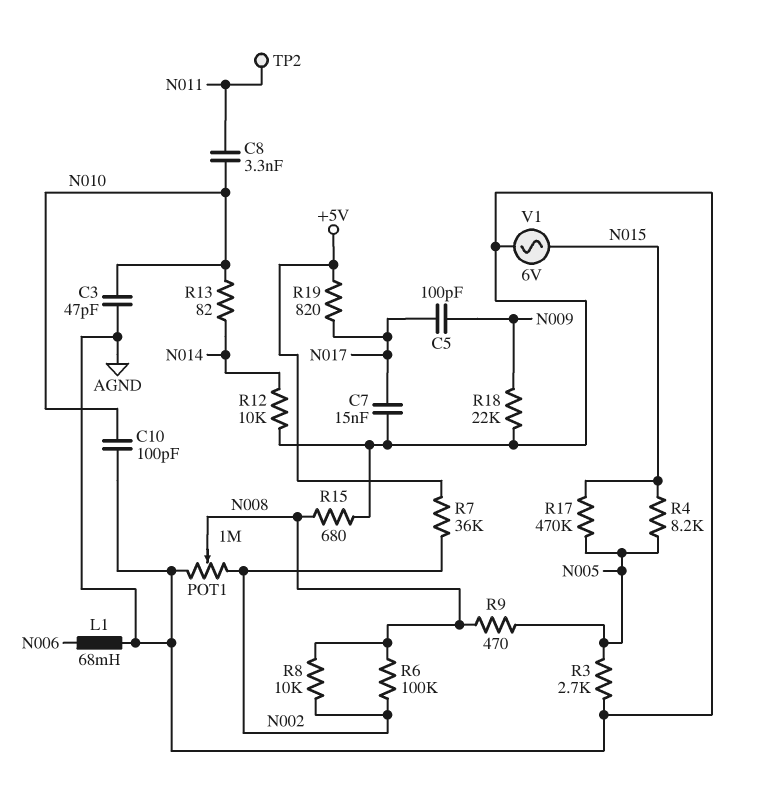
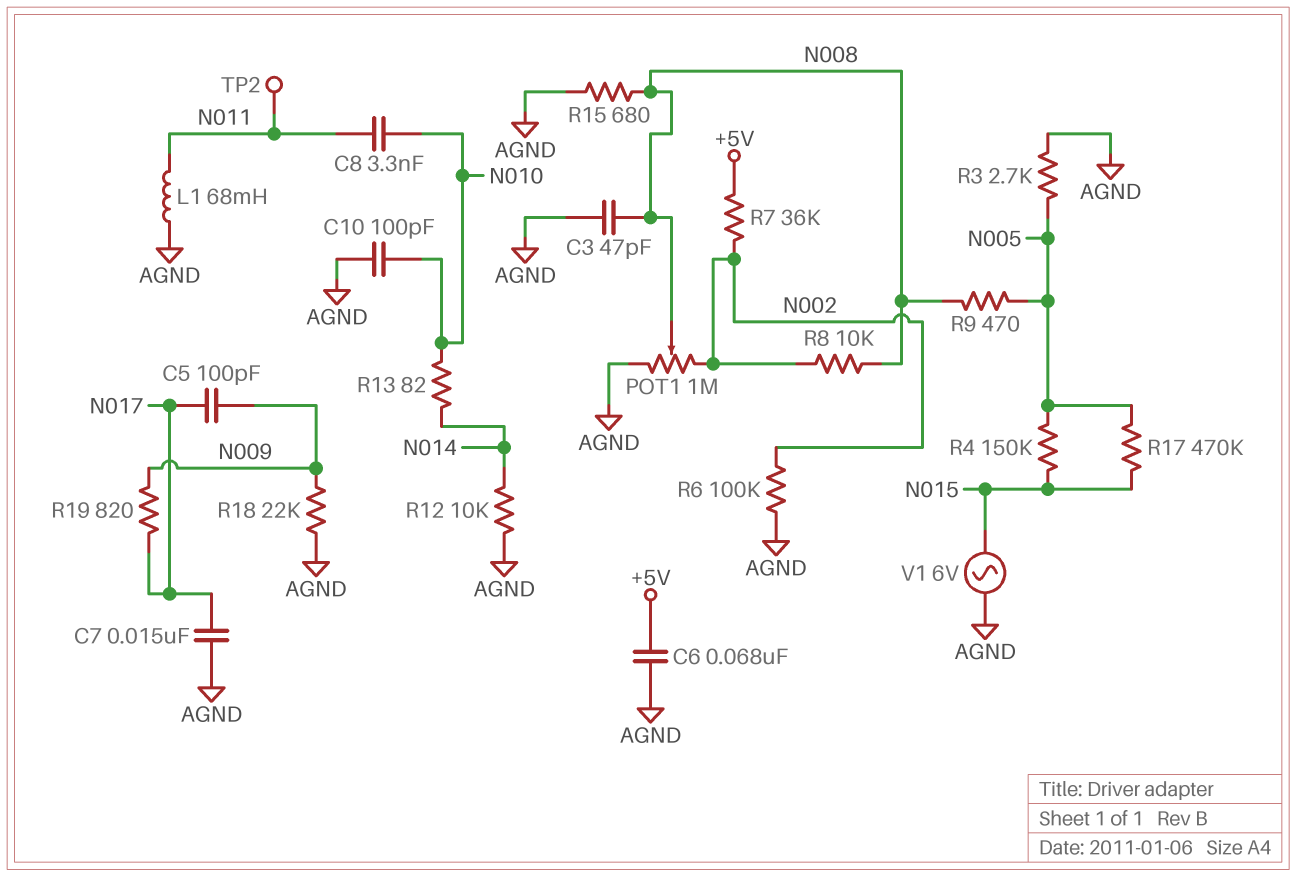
C3: 47pF (AGND, N010) -> 47pF (AGND, N008)
C6: none -> 68nF (+5V, AGND)
L1: 68mH (AGND, N006) -> 68mH (AGND, N011)
R4: 8.2k (N005, N015) -> 150k (N005, N015)
R6: 100k (N002, N008) -> 100k (AGND, N002)
R19: 820 (+5V, N017) -> 820 (N009, N017)

